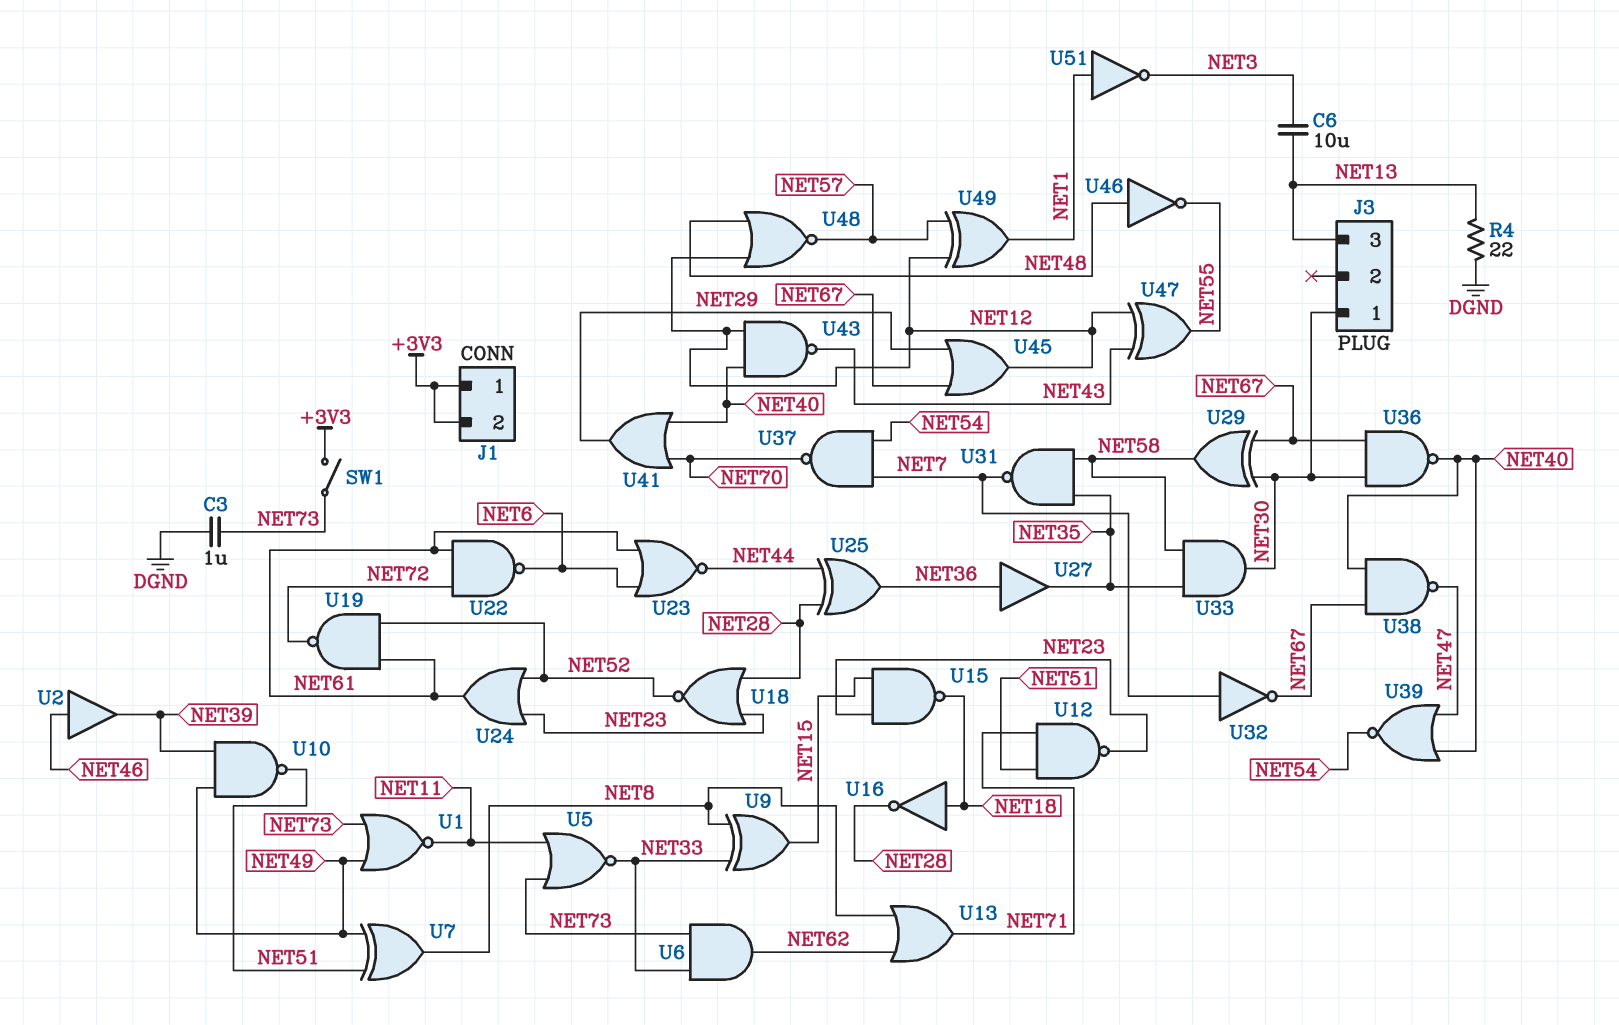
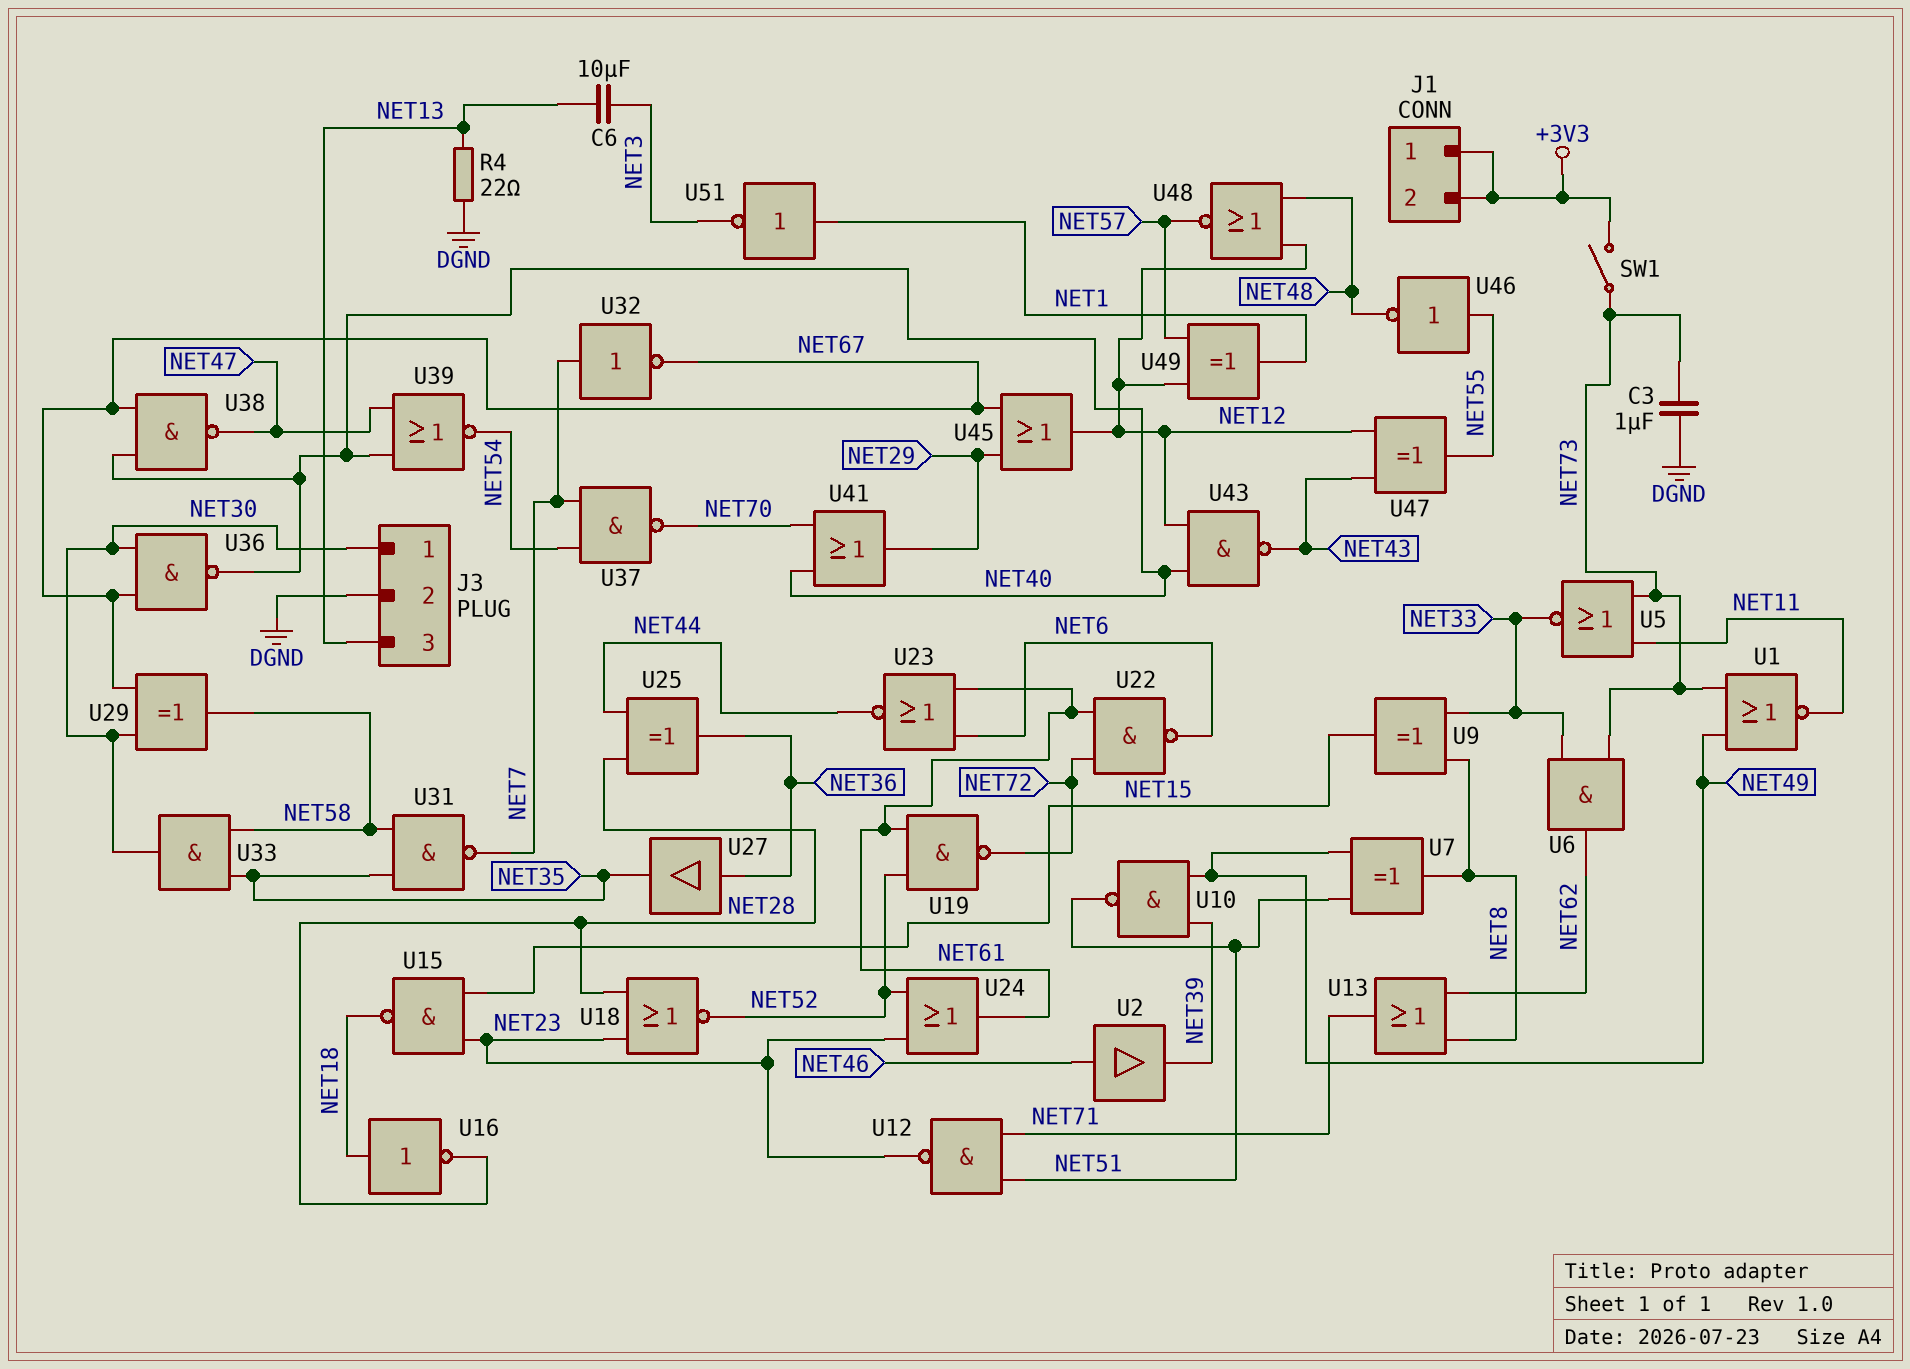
J3 pin 2: none -> DGND
U46: NOT (in NET48, out NET55) -> NOT (in NET55, out NET48)

